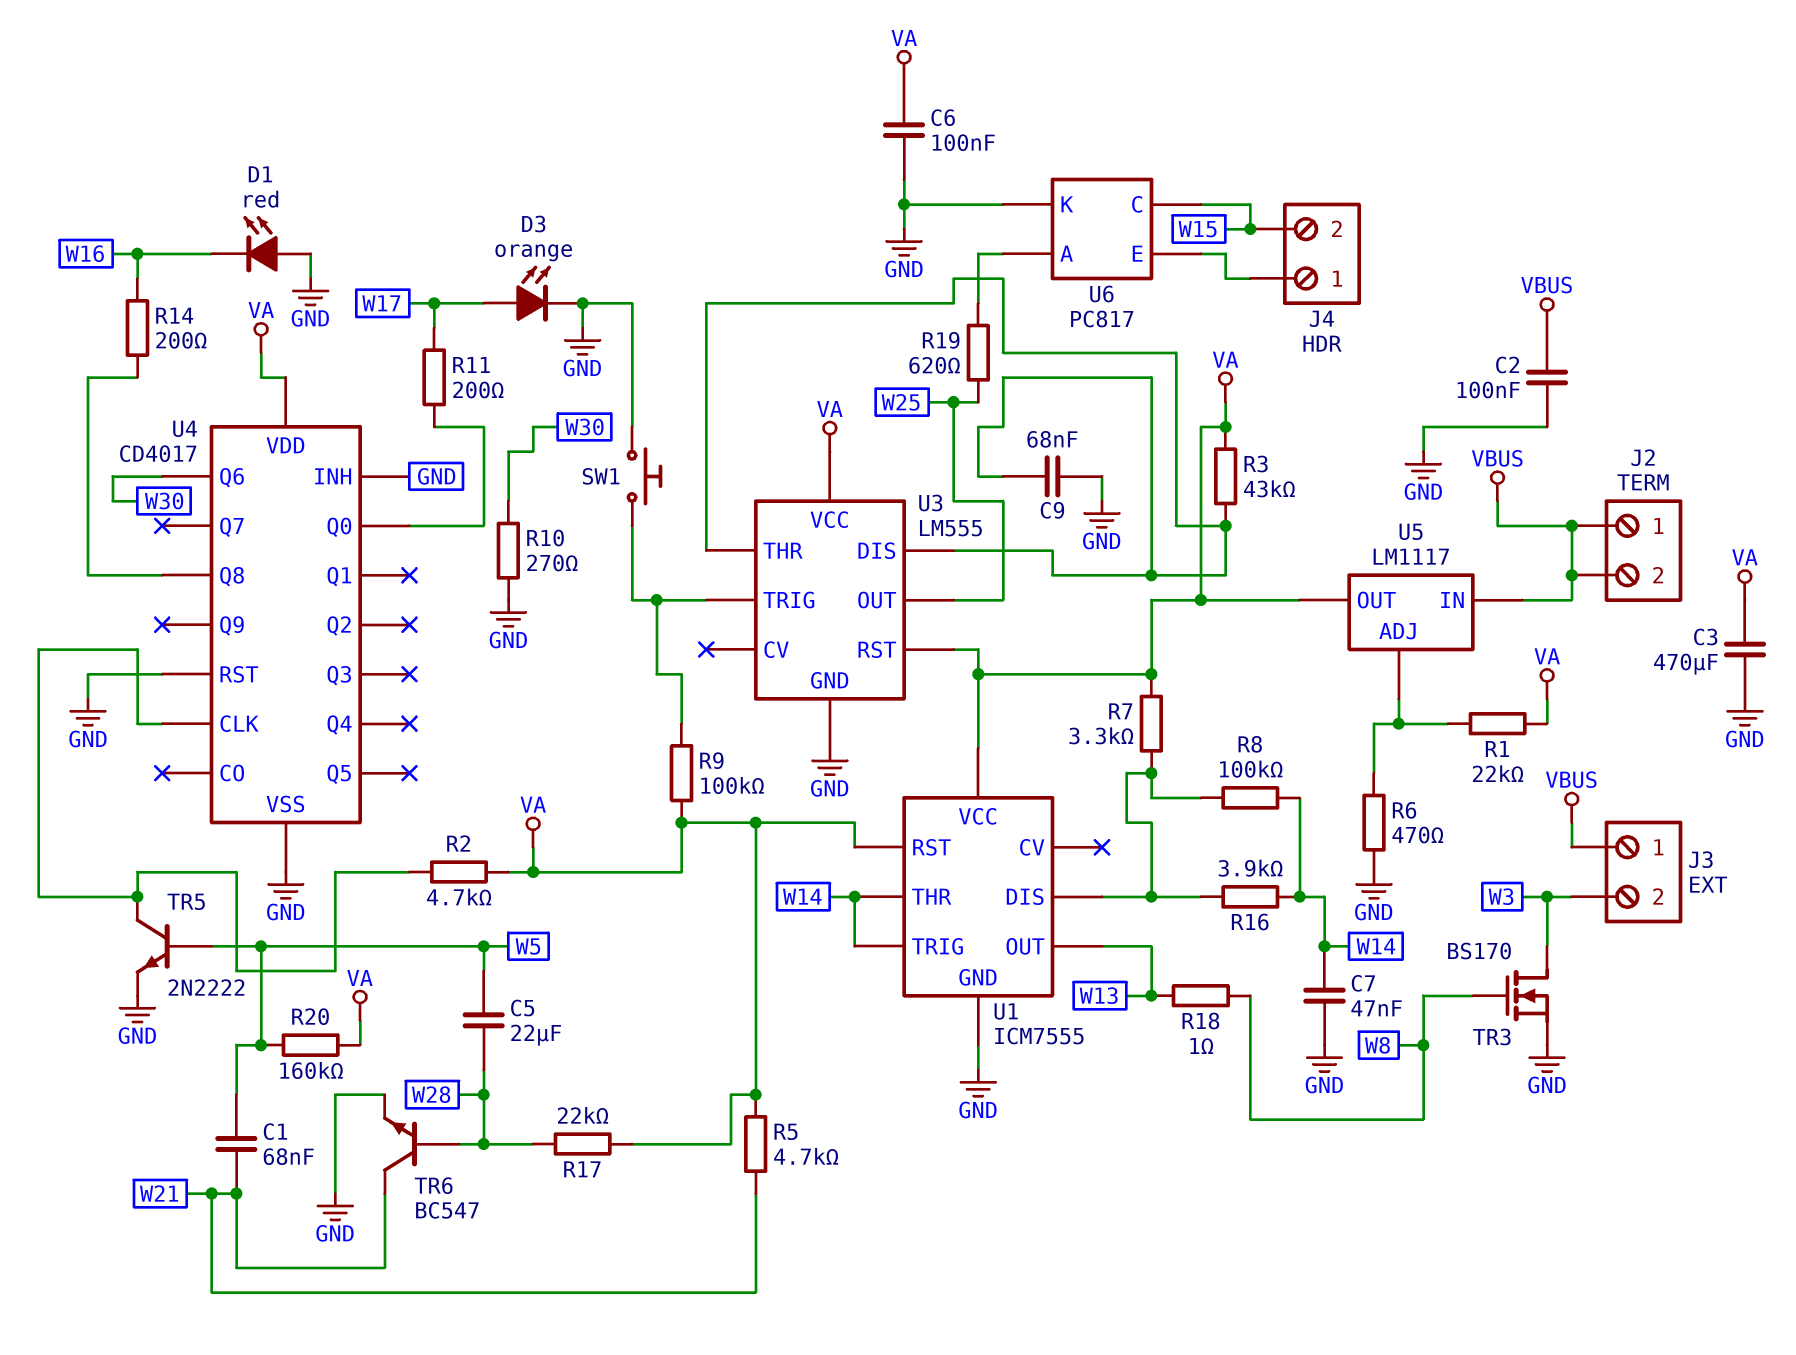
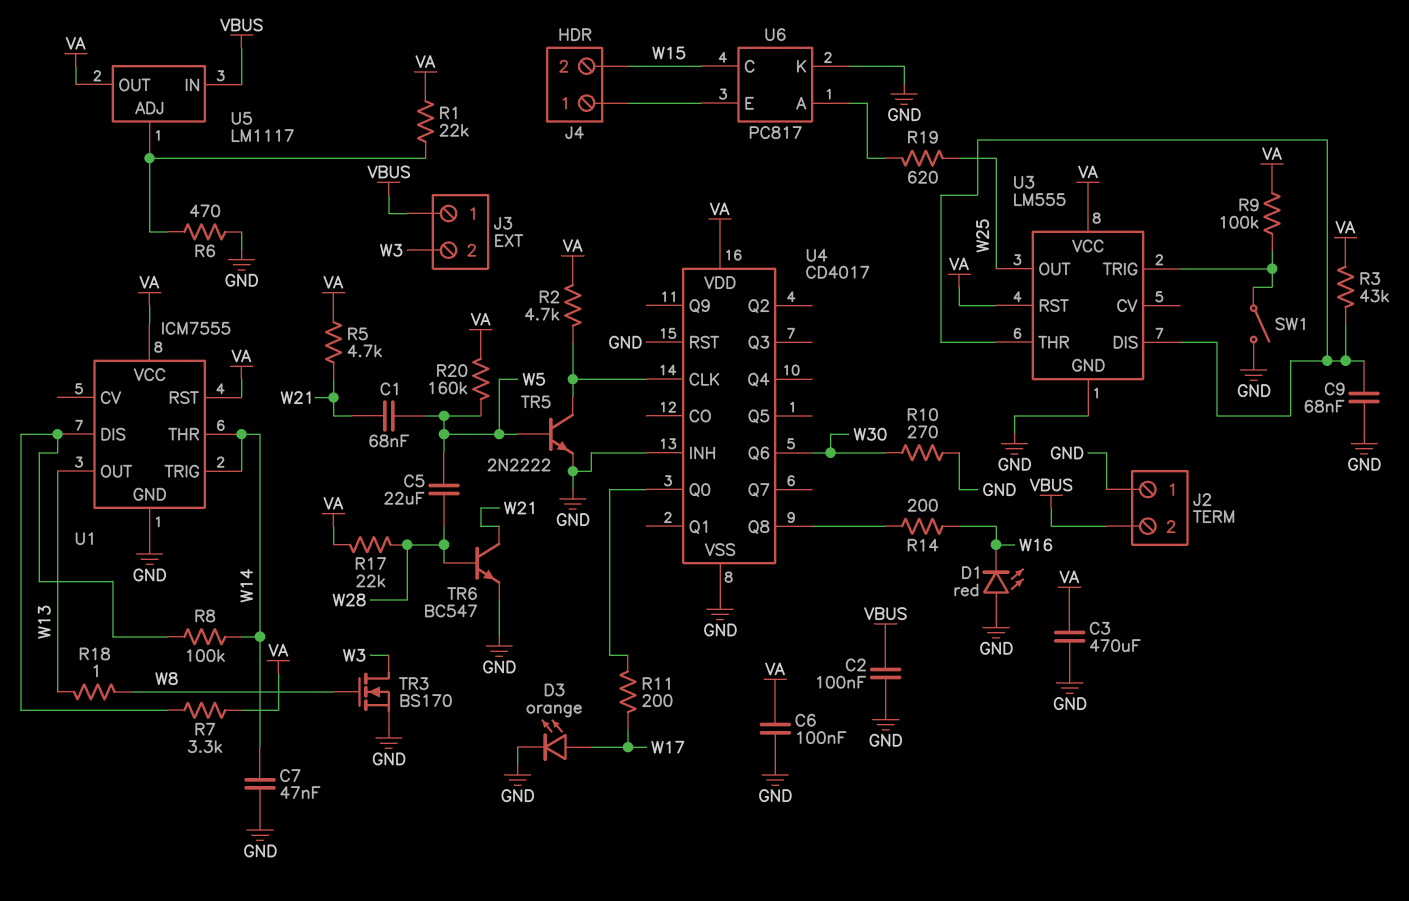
J2 pin 1: VBUS -> GND
R16: 3.9k (U1/DIS, W14) -> none
SW1: button (GND, U3/TRIG) -> switch (GND, U3/TRIG)

